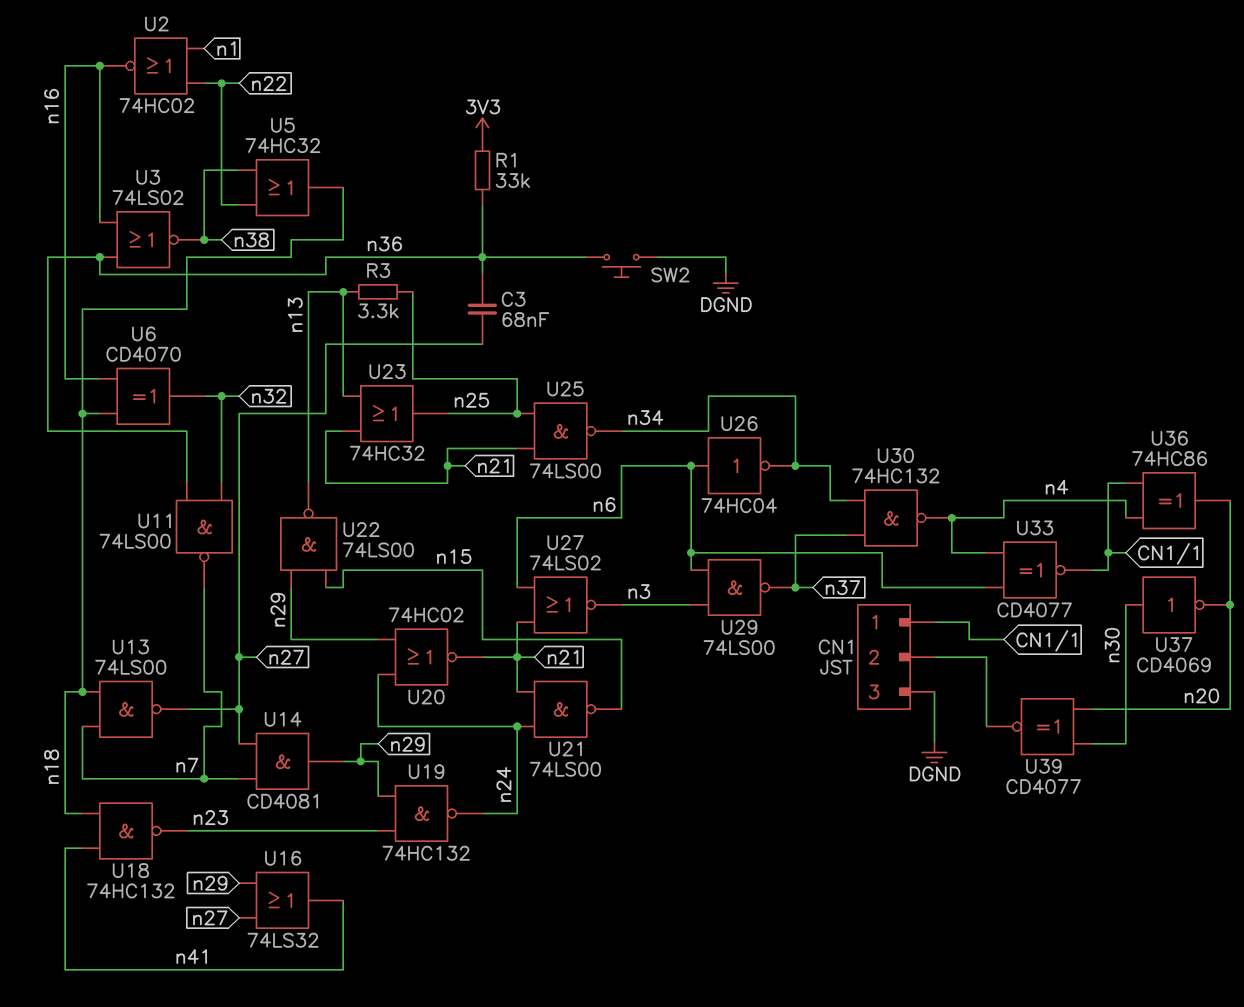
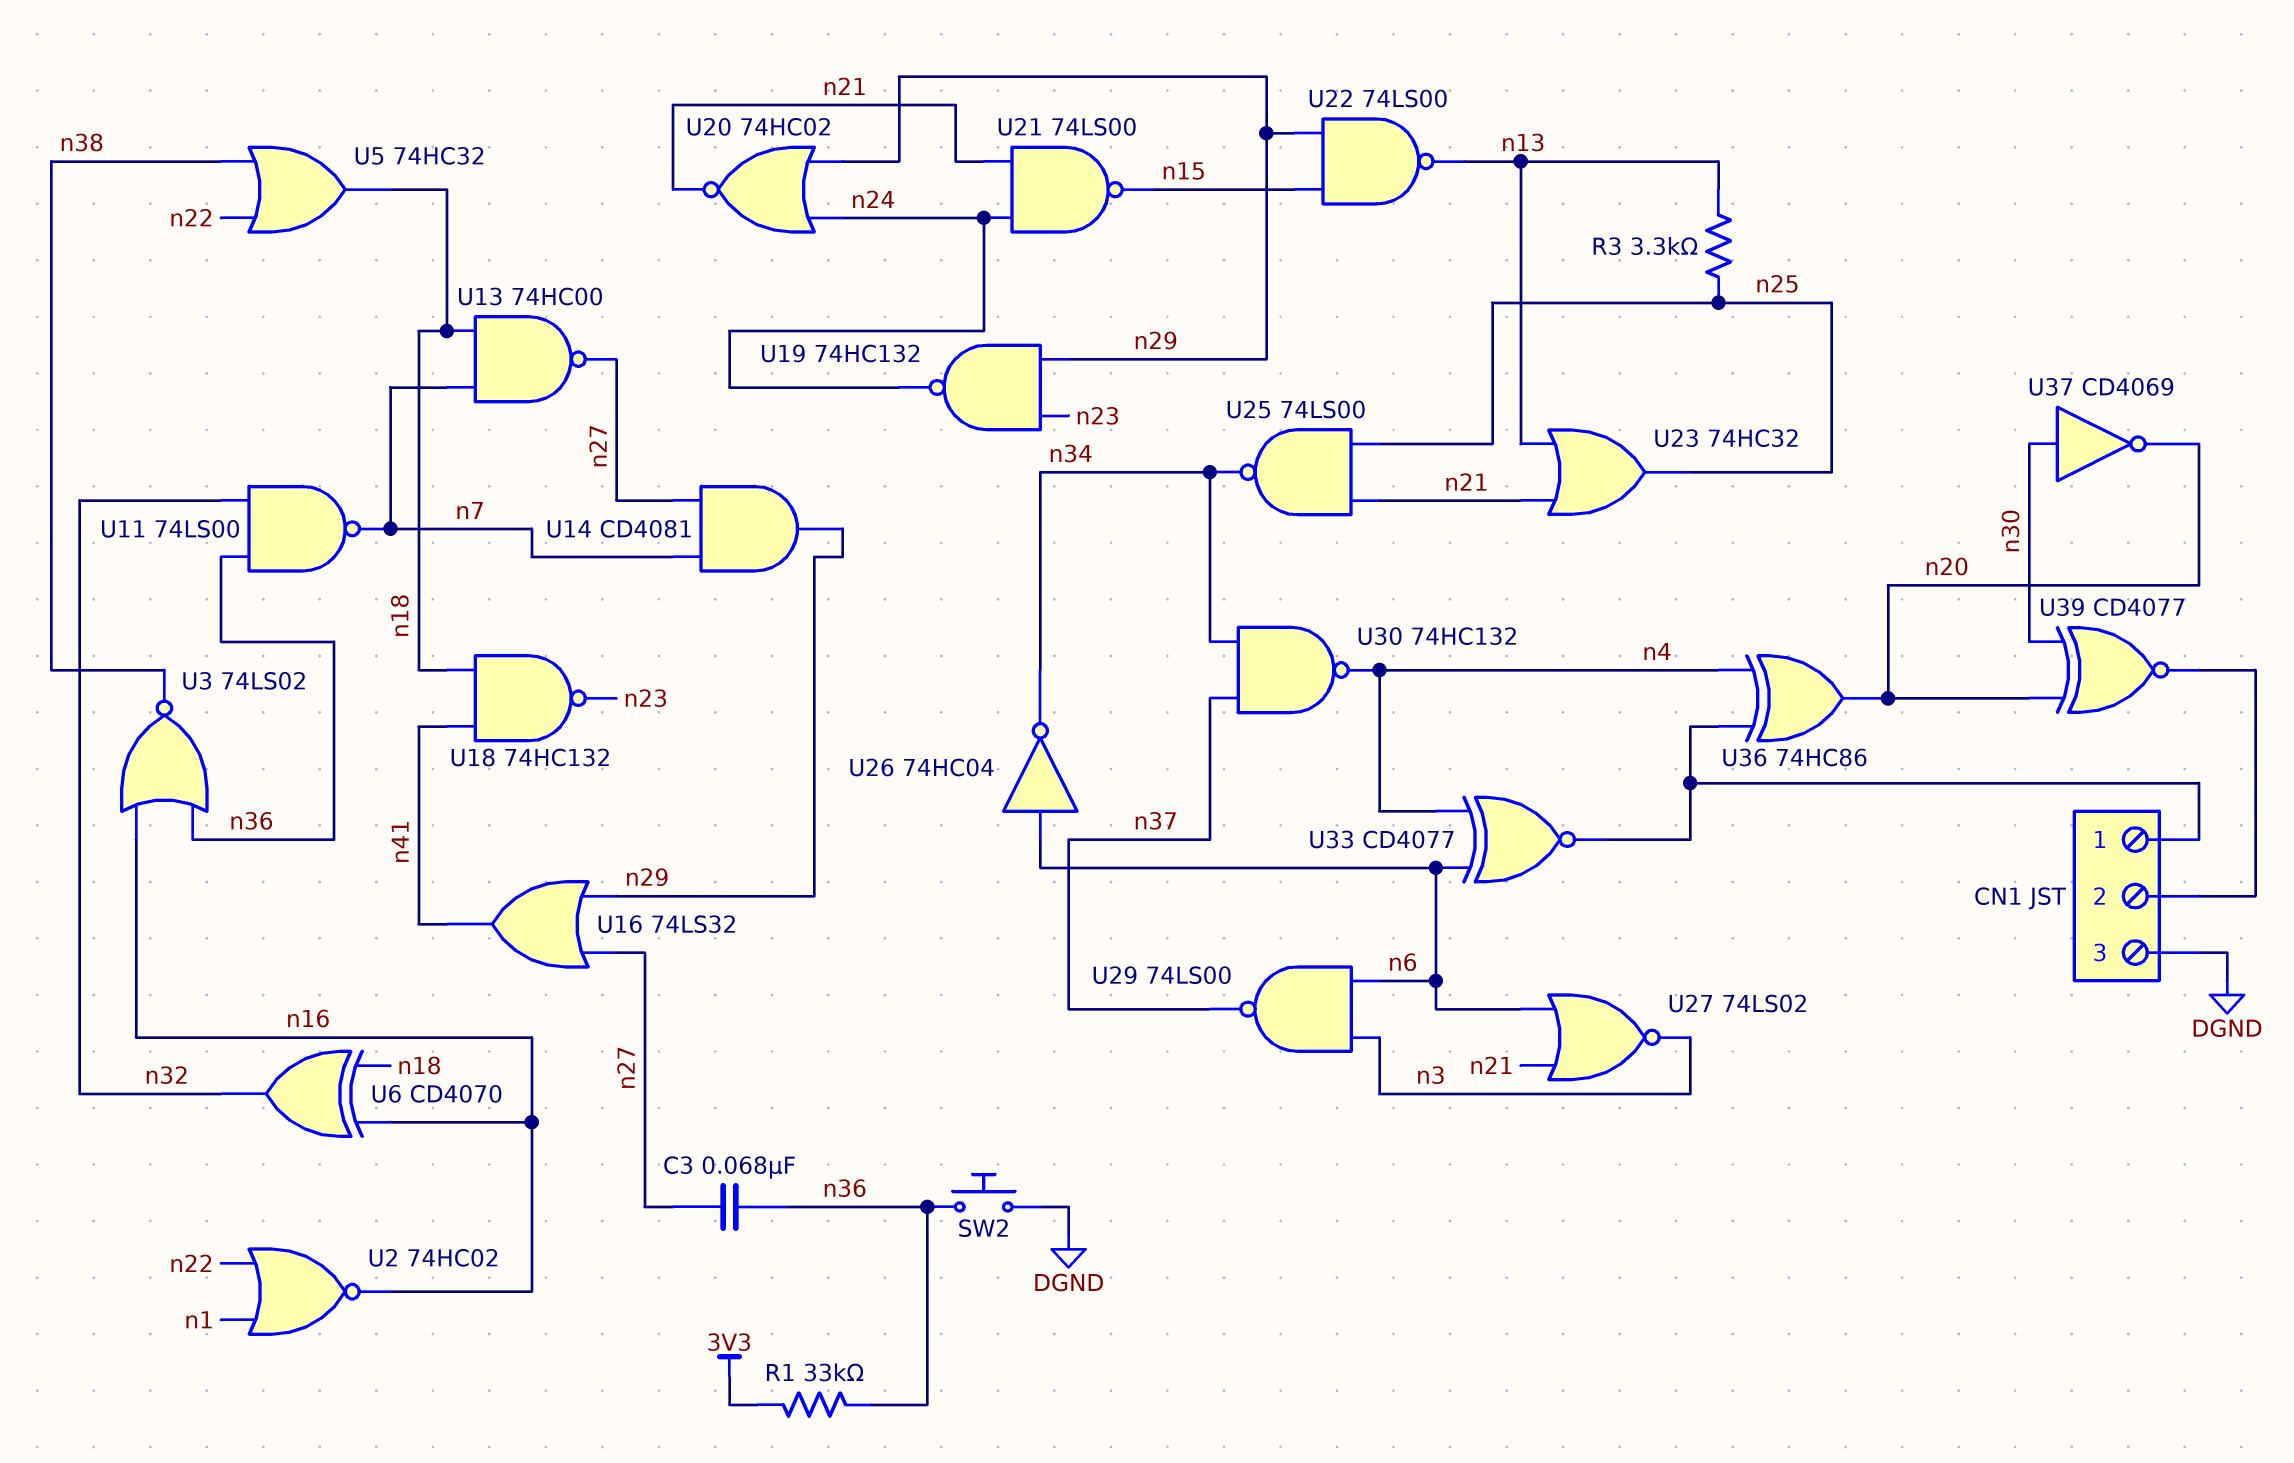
U13: NAND 74LS00 (in n7, in n18, out n27) -> NAND 74HC00 (in n7, in n18, out n27)

